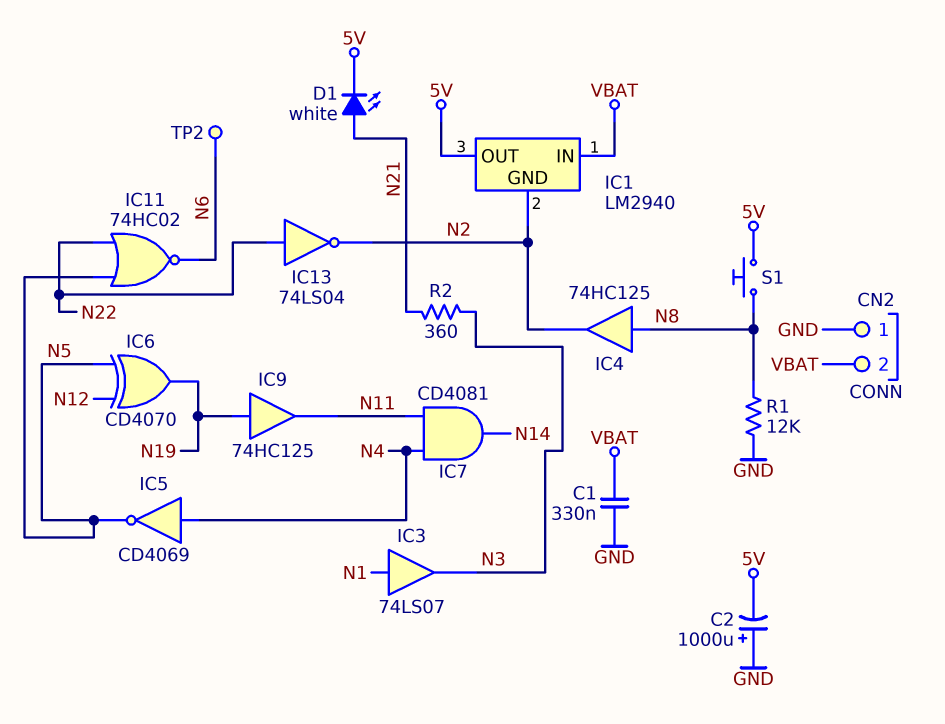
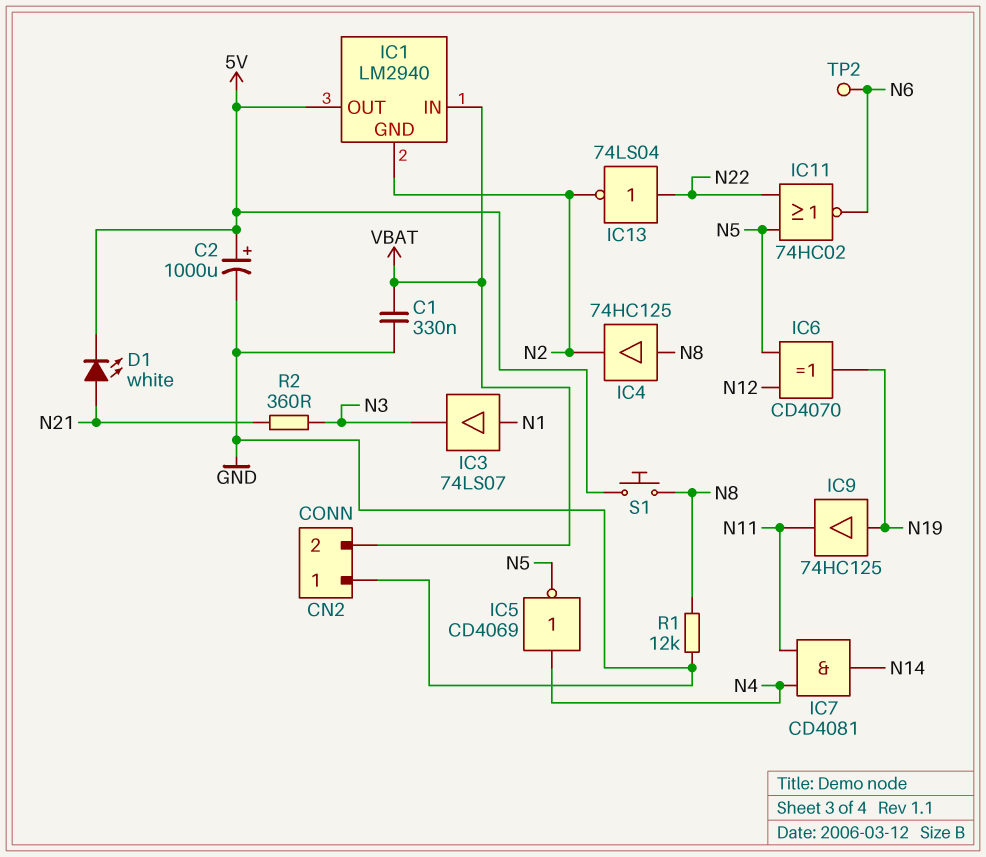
C2: 1000uF (plus GND, minus 5V) -> 1000uF (plus 5V, minus GND)

